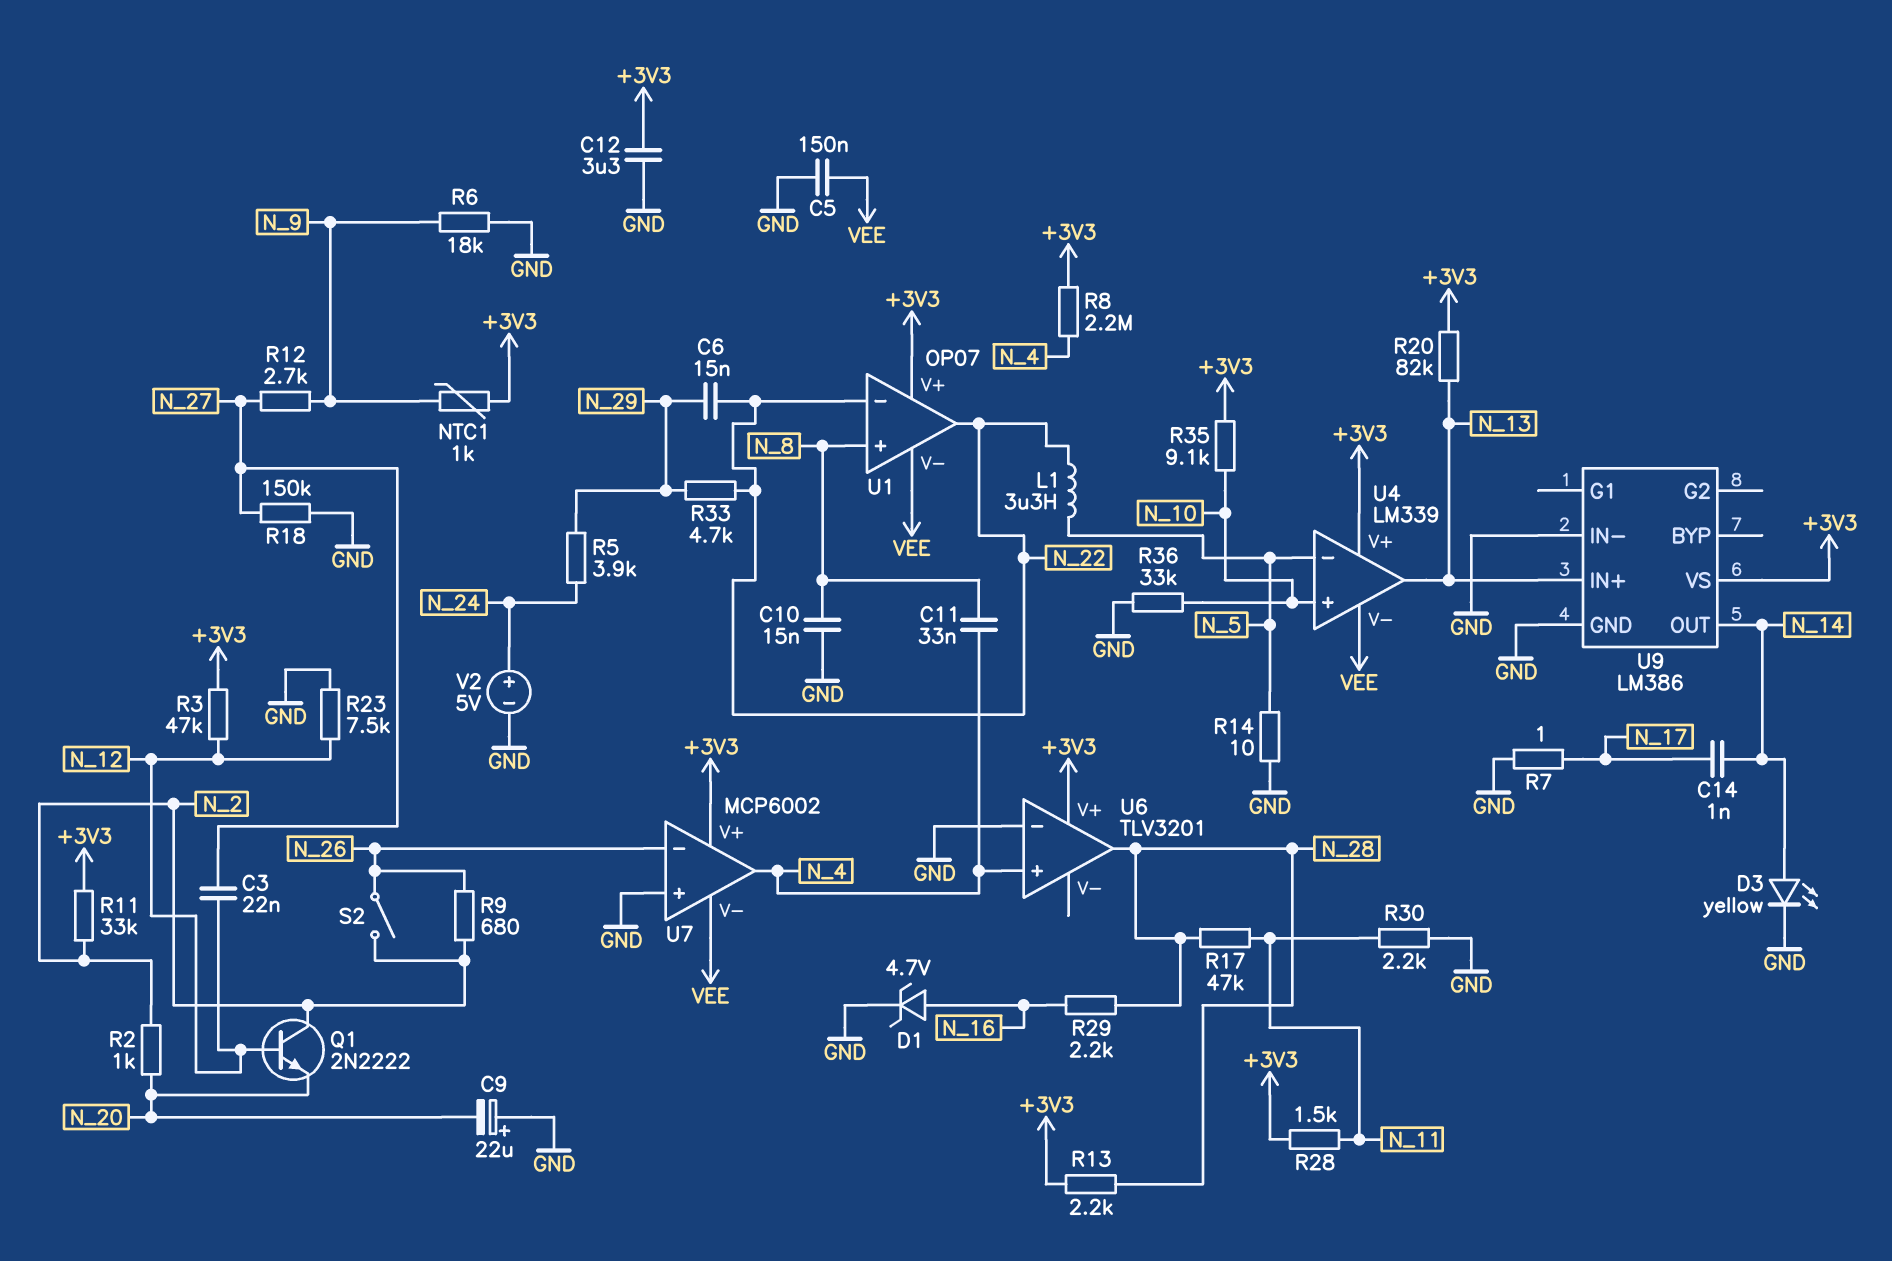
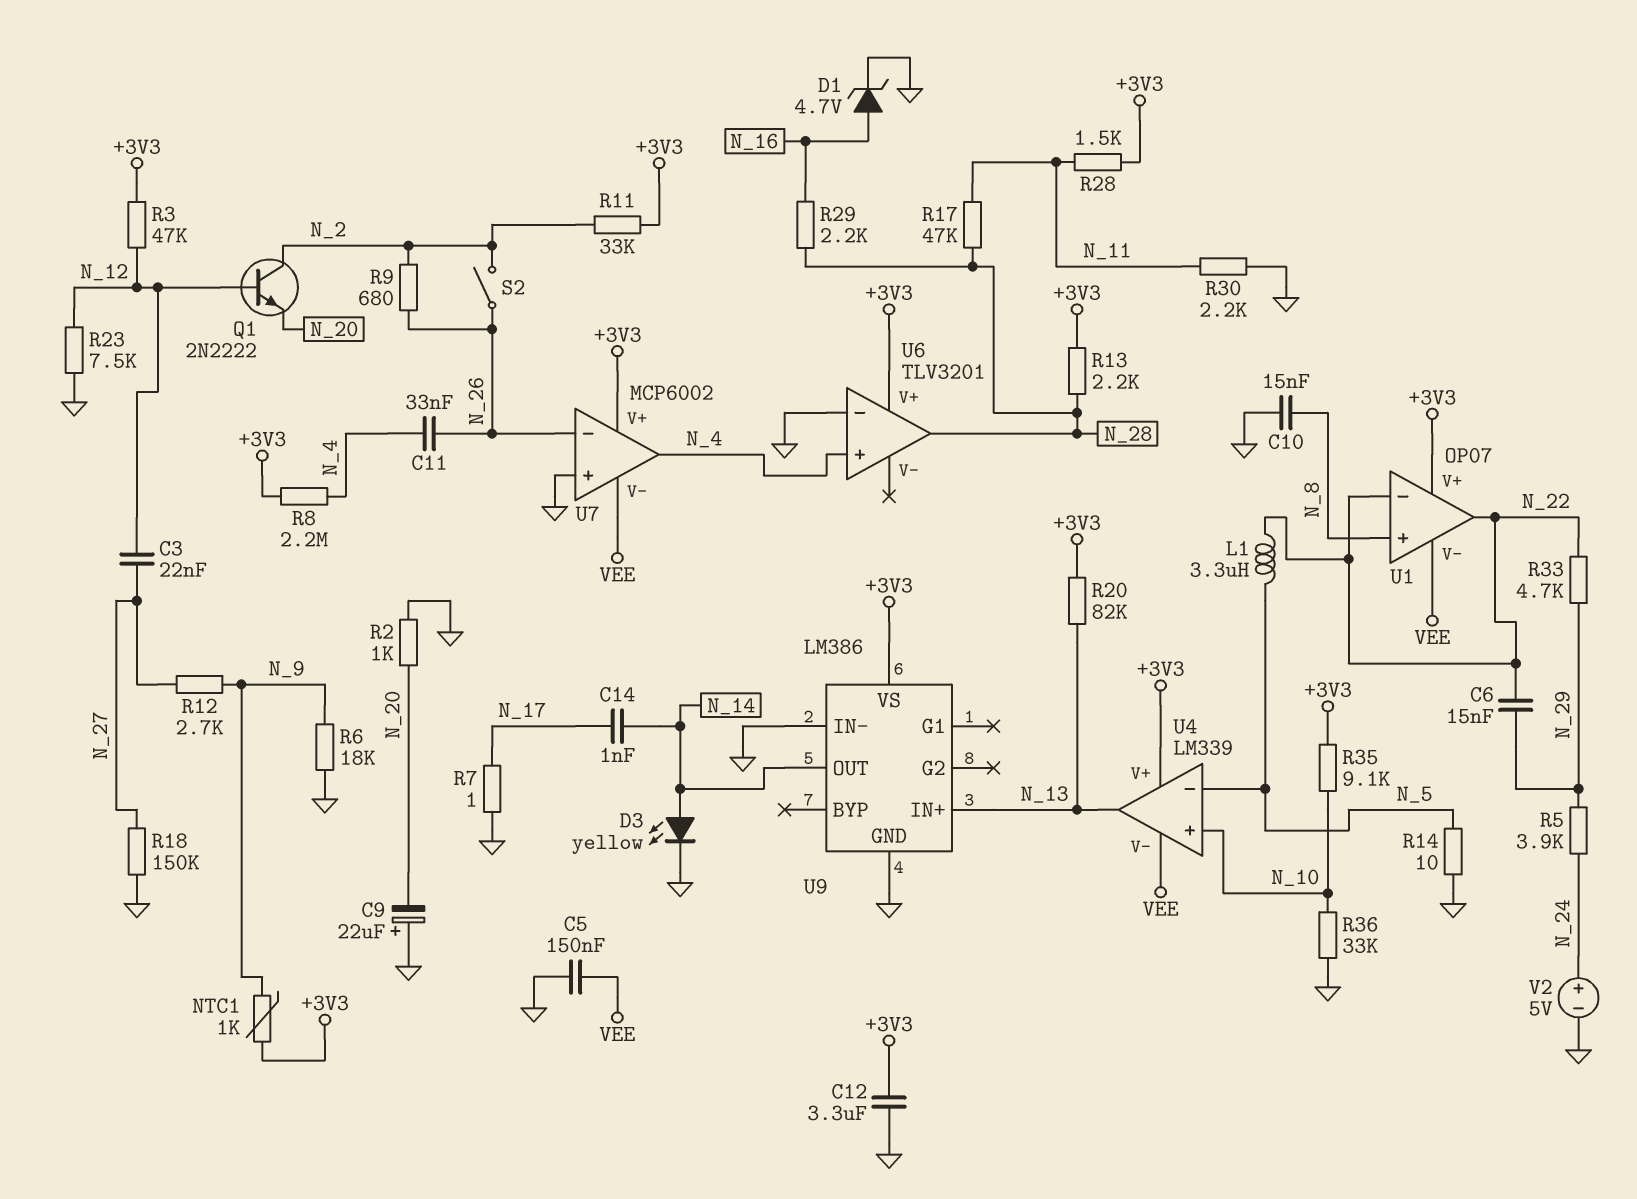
C11: 33nF (N_4, N_8) -> 33nF (N_4, N_26)
R2: 1k (N_2, N_20) -> 1k (GND, N_20)

